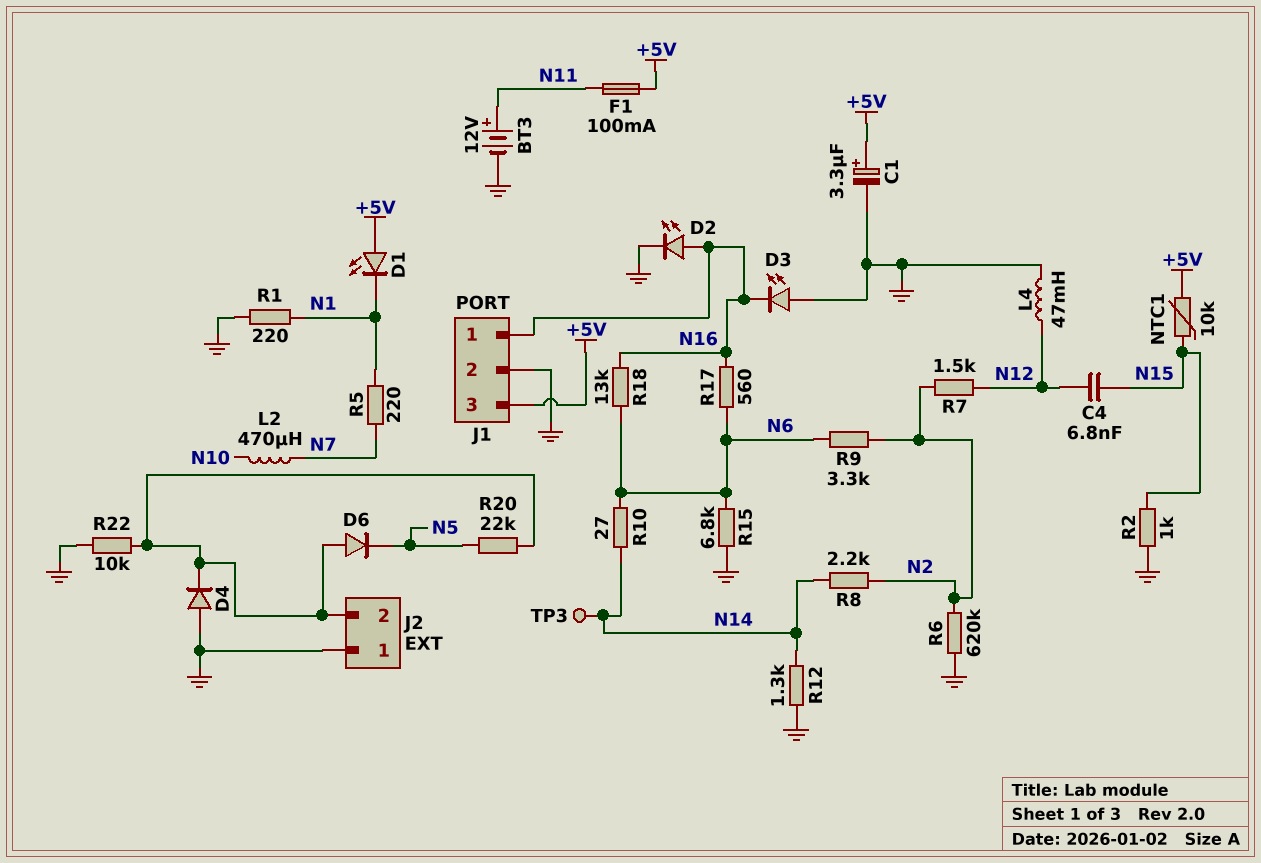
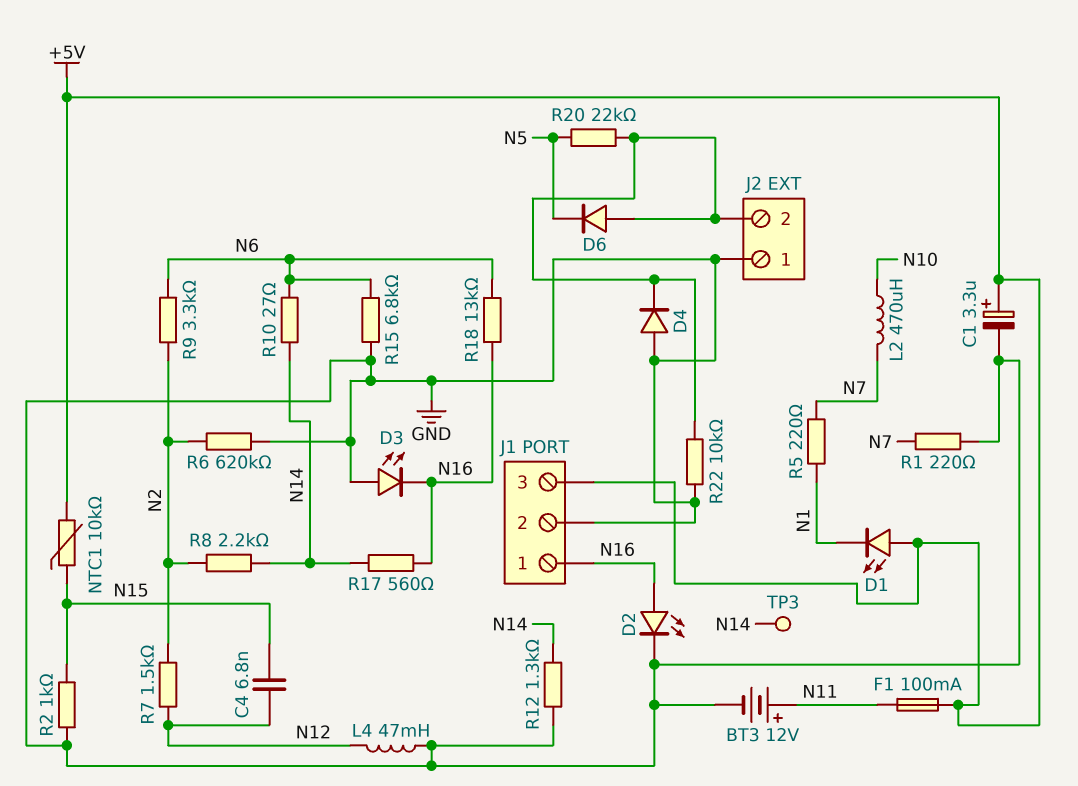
R1: 220 (GND, N1) -> 220 (GND, N7)
R17: 560 (N6, N16) -> 560 (N14, N16)

